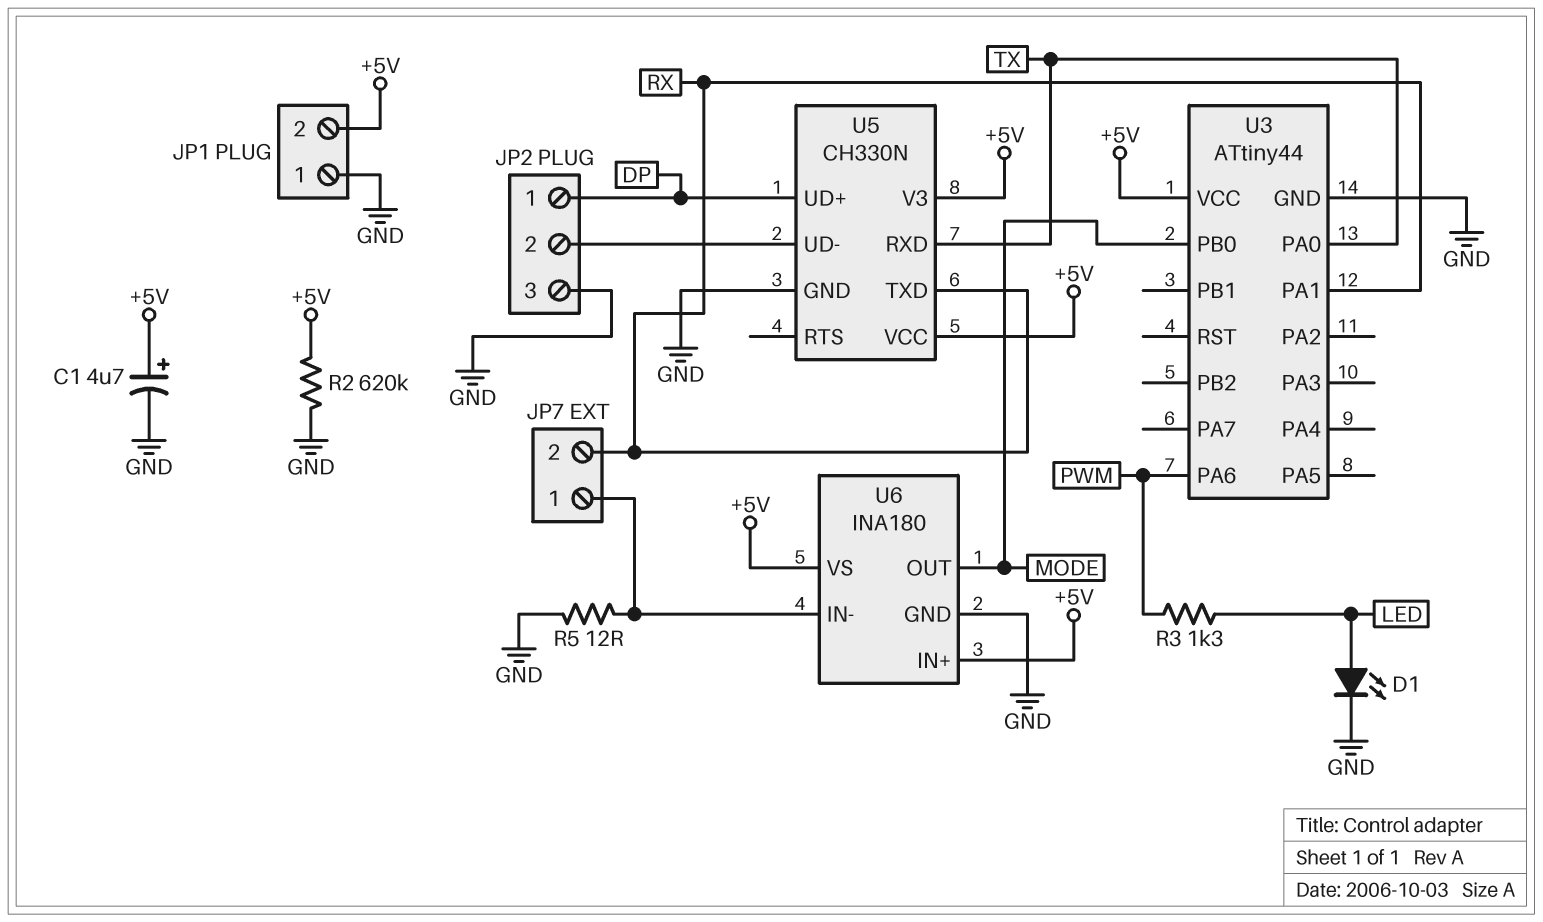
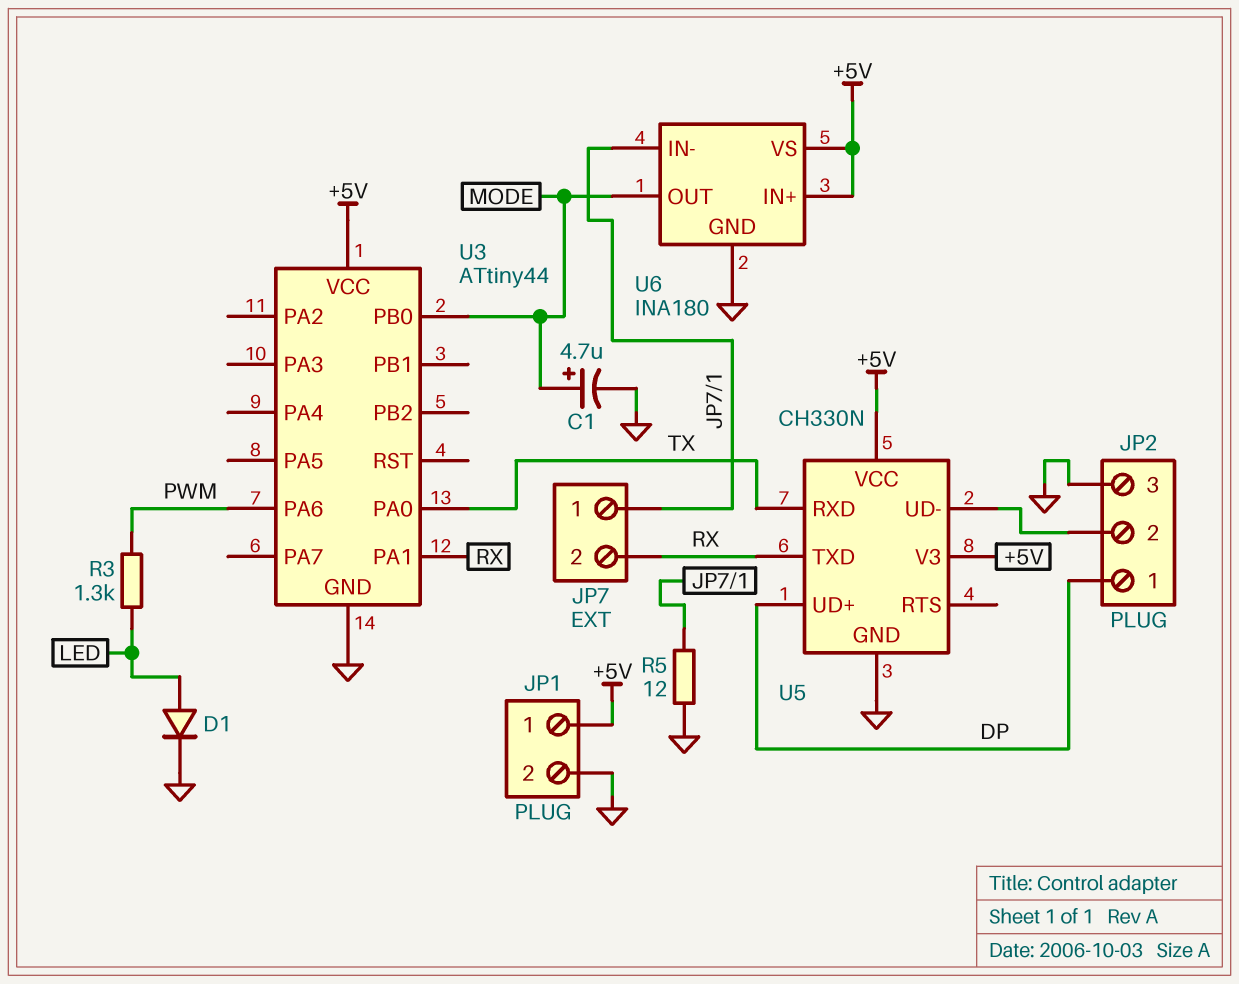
C1: 4.7uF (plus +5V, minus GND) -> 4.7uF (plus MODE, minus GND)
D1: LED (A LED, K GND) -> diode (A LED, K GND)
JP1 pin 1: GND -> +5V
JP1 pin 2: +5V -> GND
R2: 620k (+5V, GND) -> none

